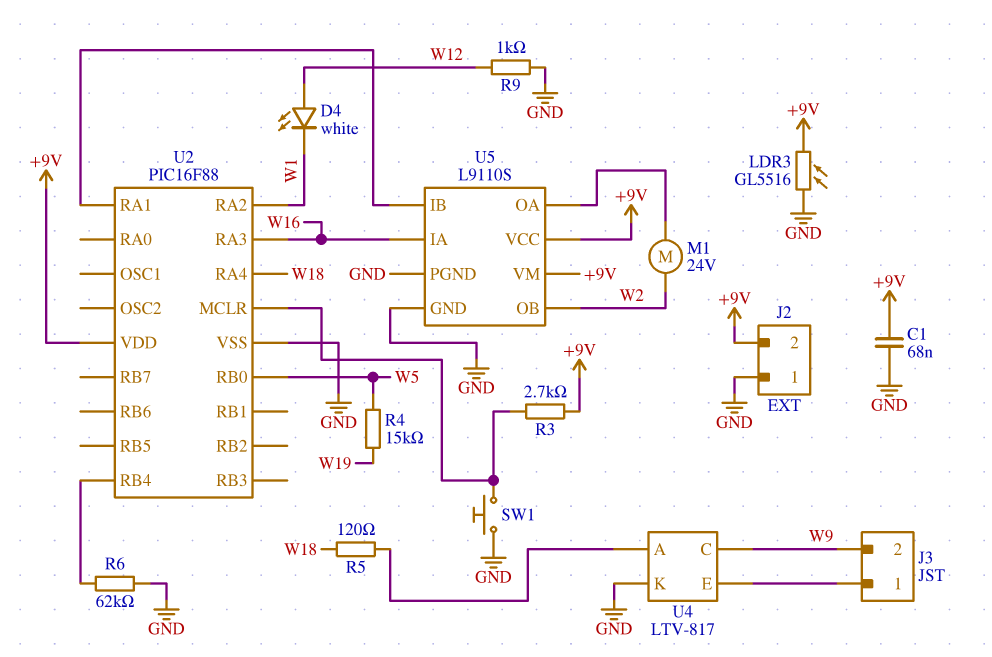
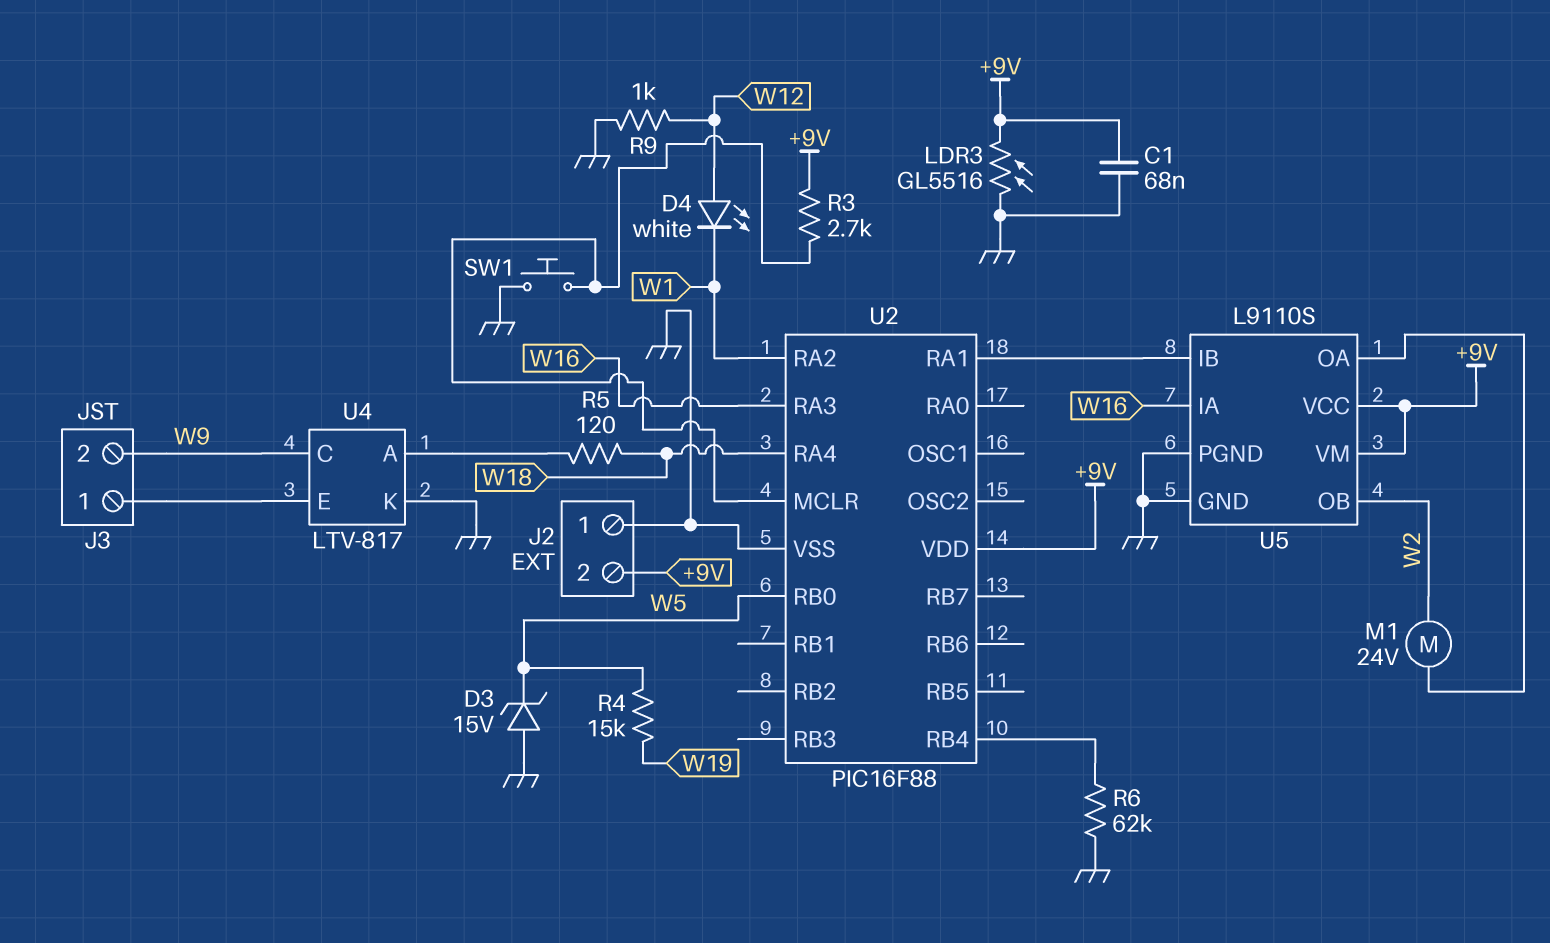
D3: none -> zener 15V (A GND, K W5)

